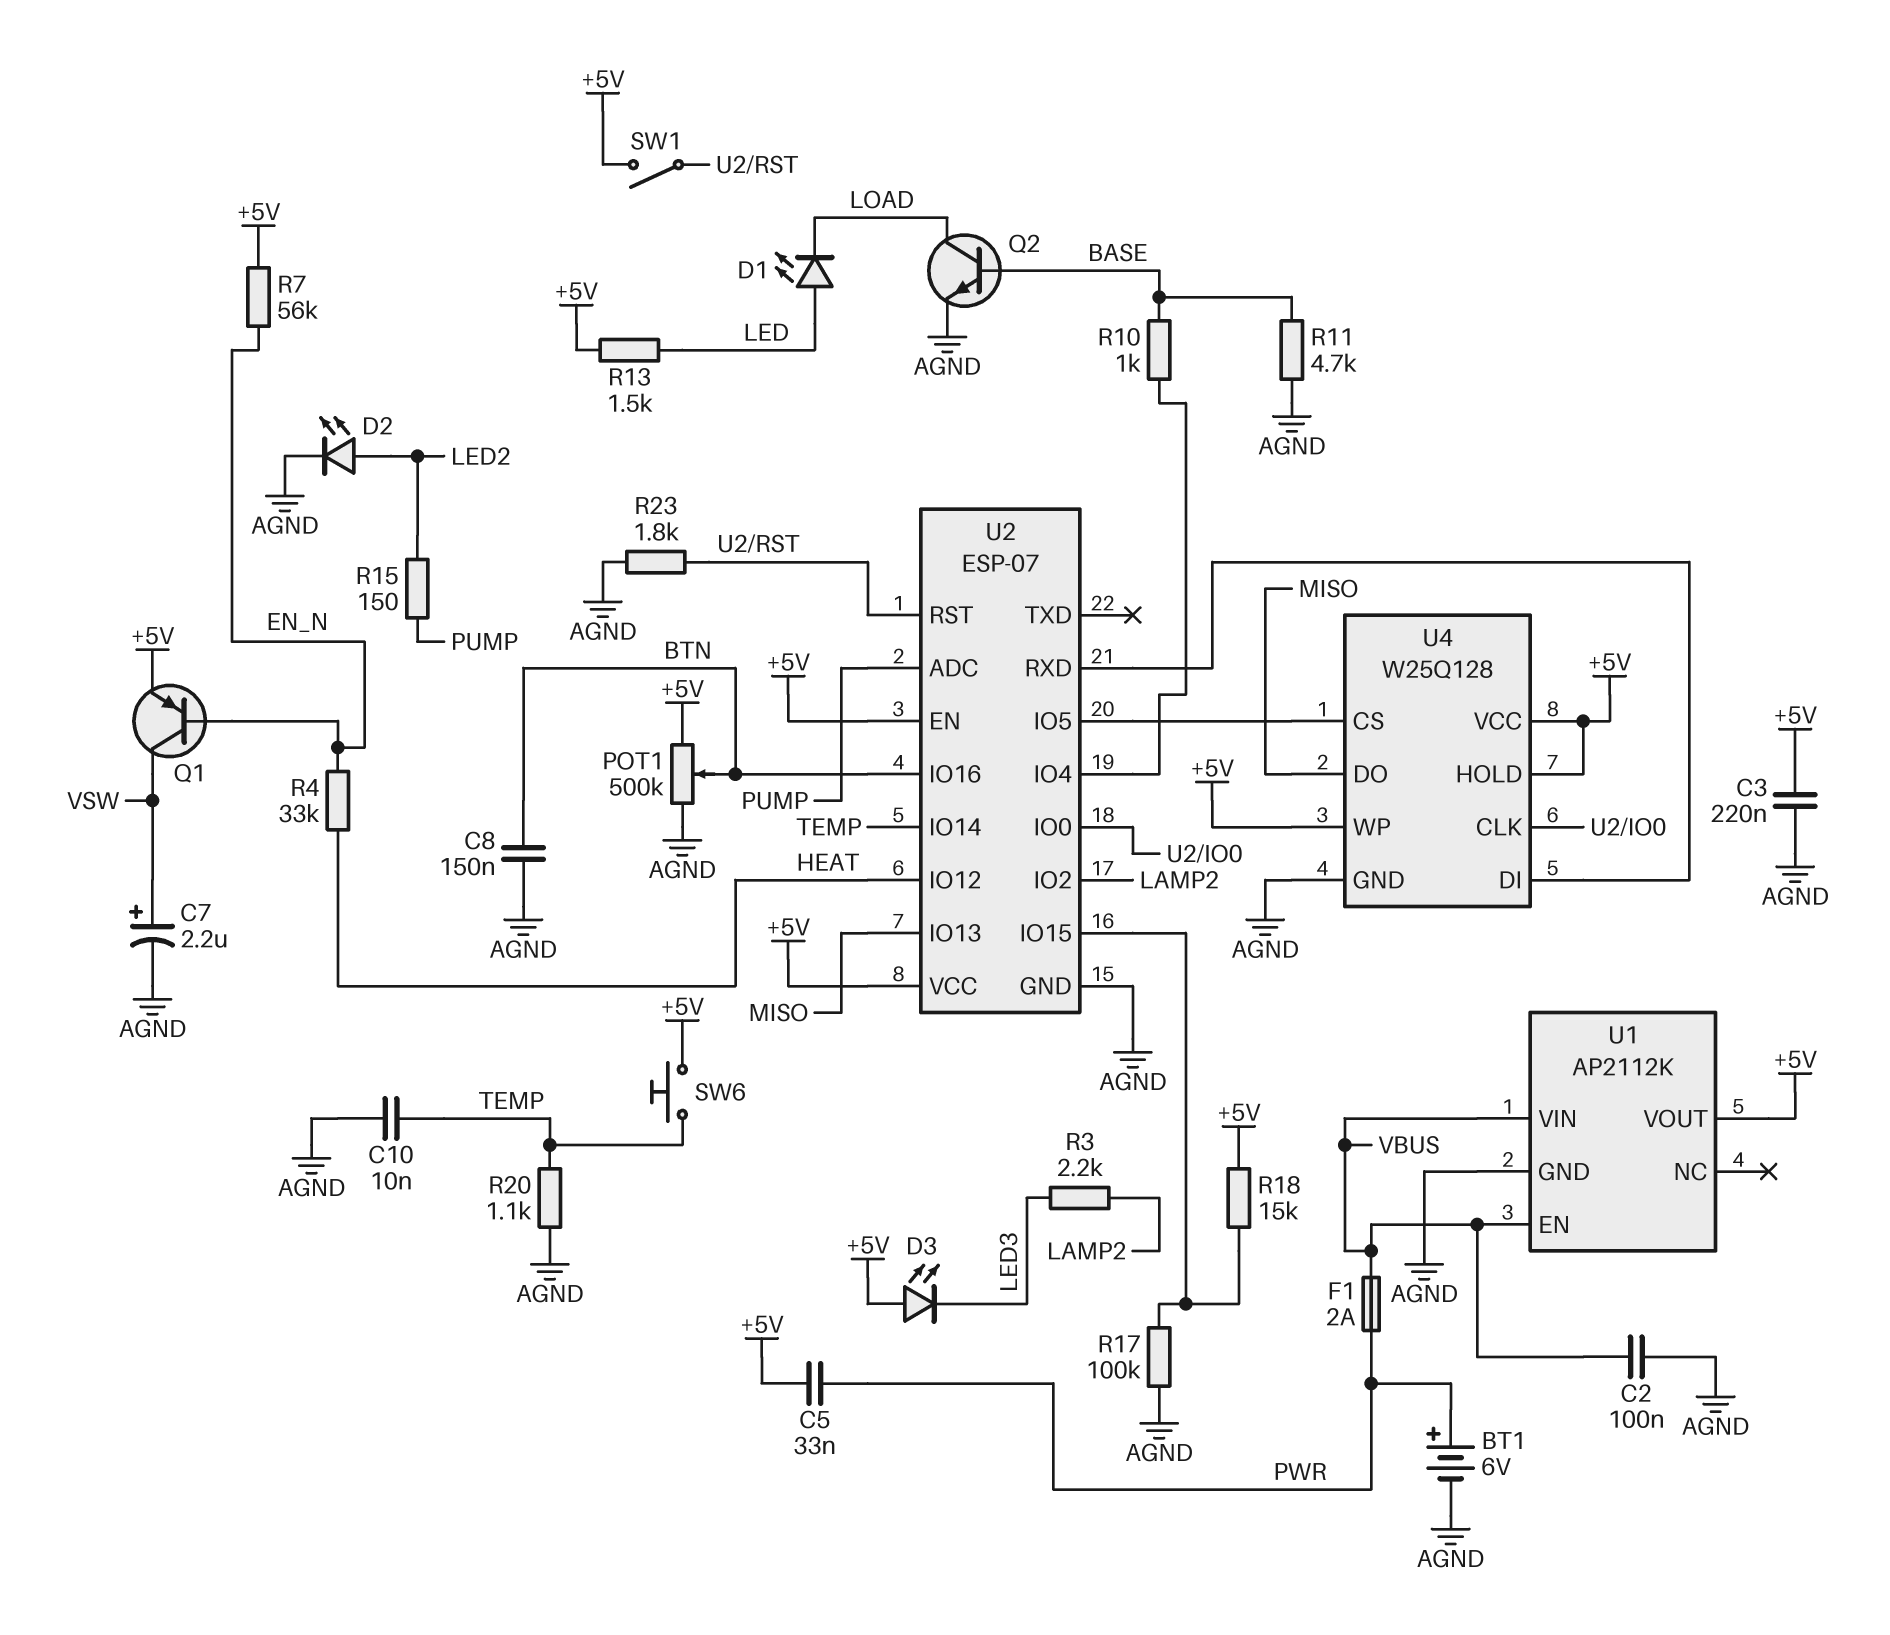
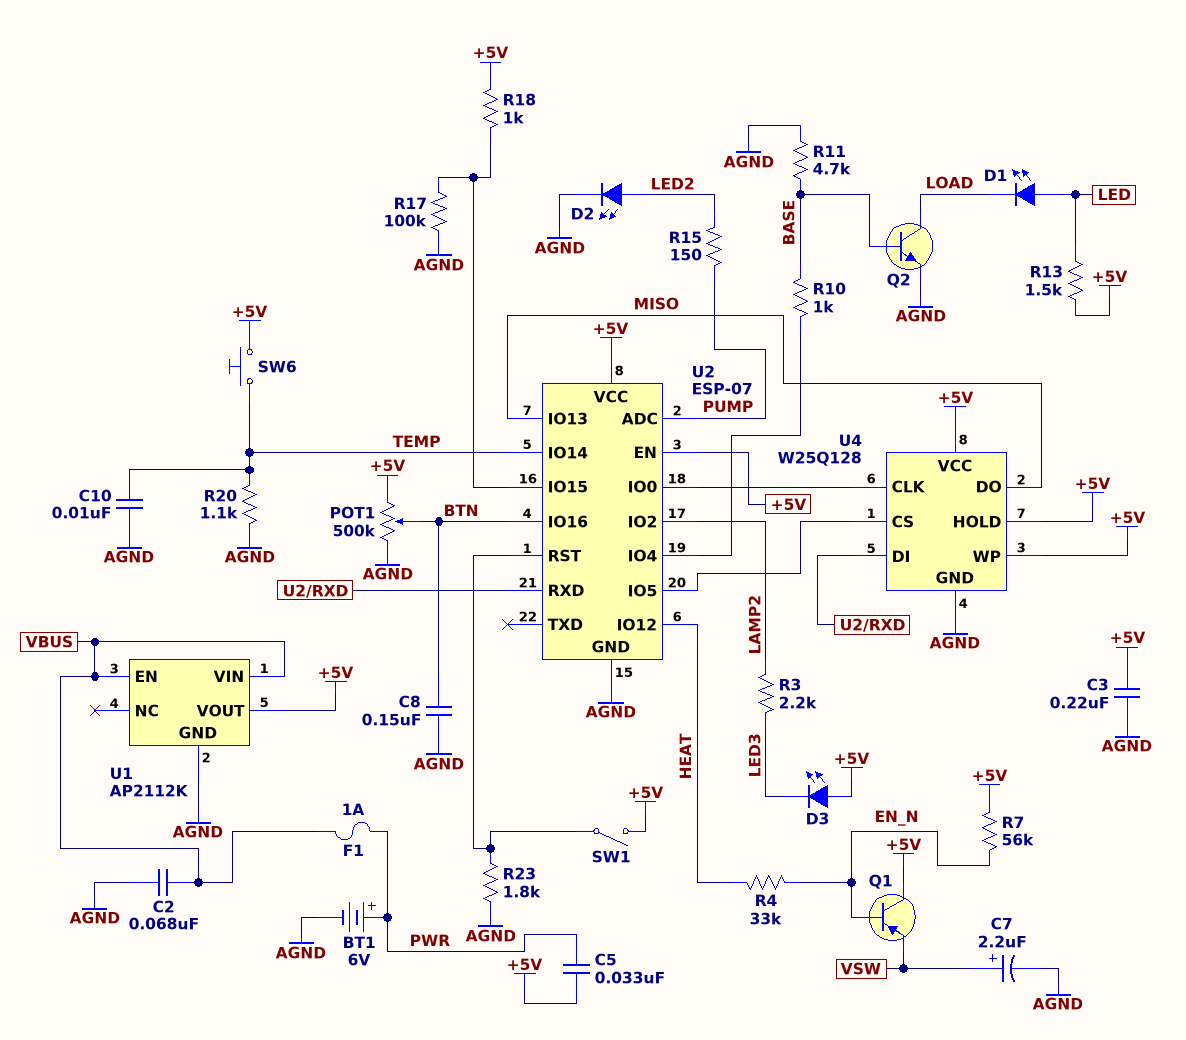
C2: 100nF (AGND, VBUS) -> 68nF (AGND, VBUS)
F1: 2A (PWR, VBUS) -> 1A (PWR, VBUS)
Q1: PNP (B EN_N, C VSW, E +5V) -> PNP (B EN_N, C +5V, E VSW)
R18: 15k (+5V, U2/IO15) -> 1k (+5V, U2/IO15)

